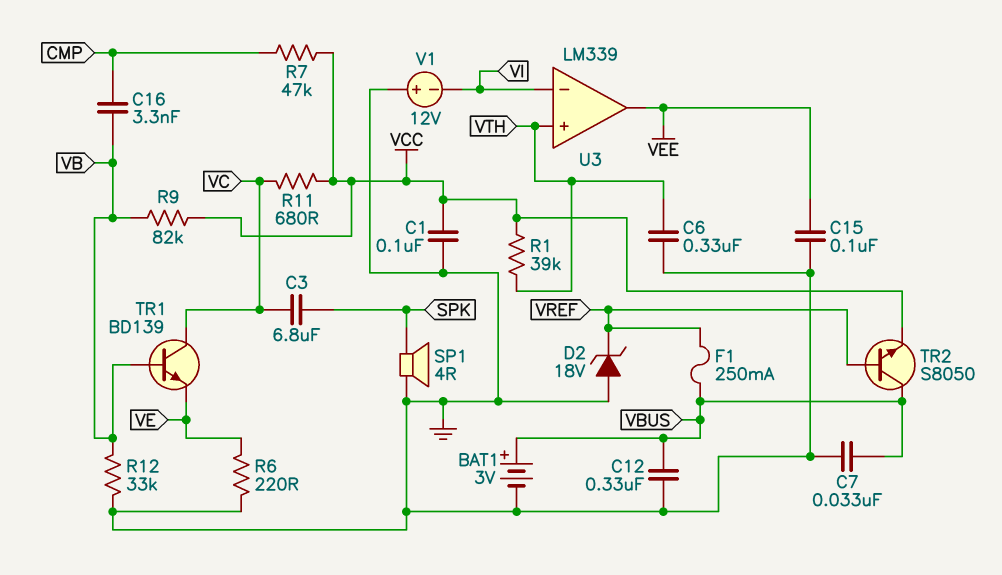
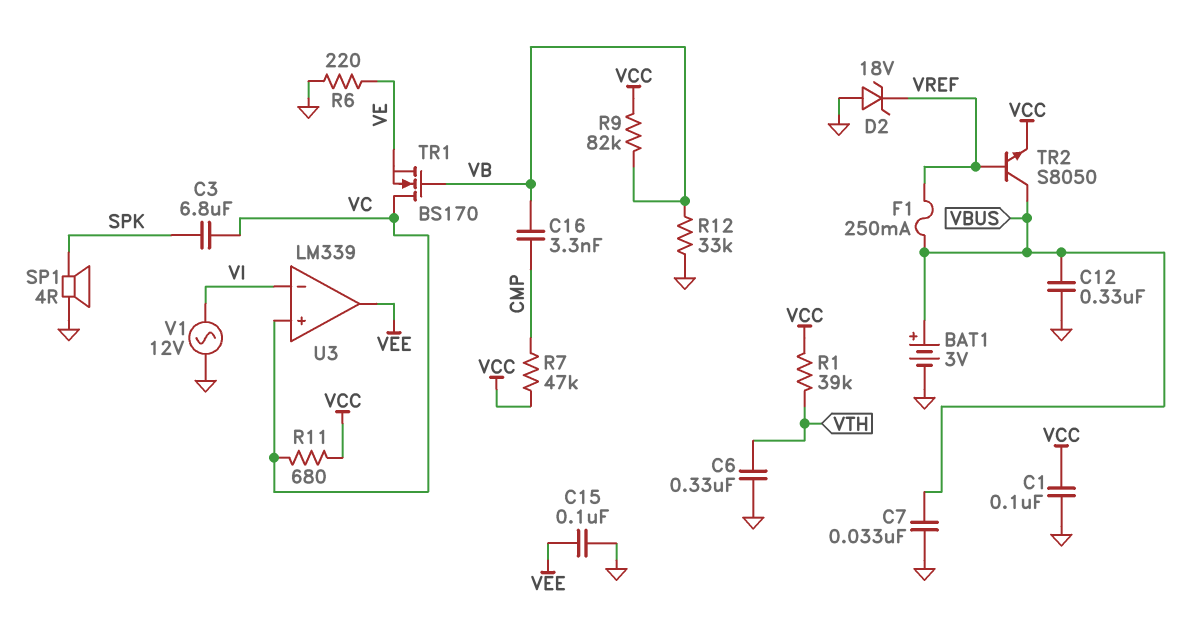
TR1: NPN BD139 (B VB, C VC, E VE) -> NMOS BS170 (G VB, D VC, S VE)
U3 pin in+: VTH -> VC
V1: 12V (plus GND, minus VI) -> AC 12V (GND, VI)

